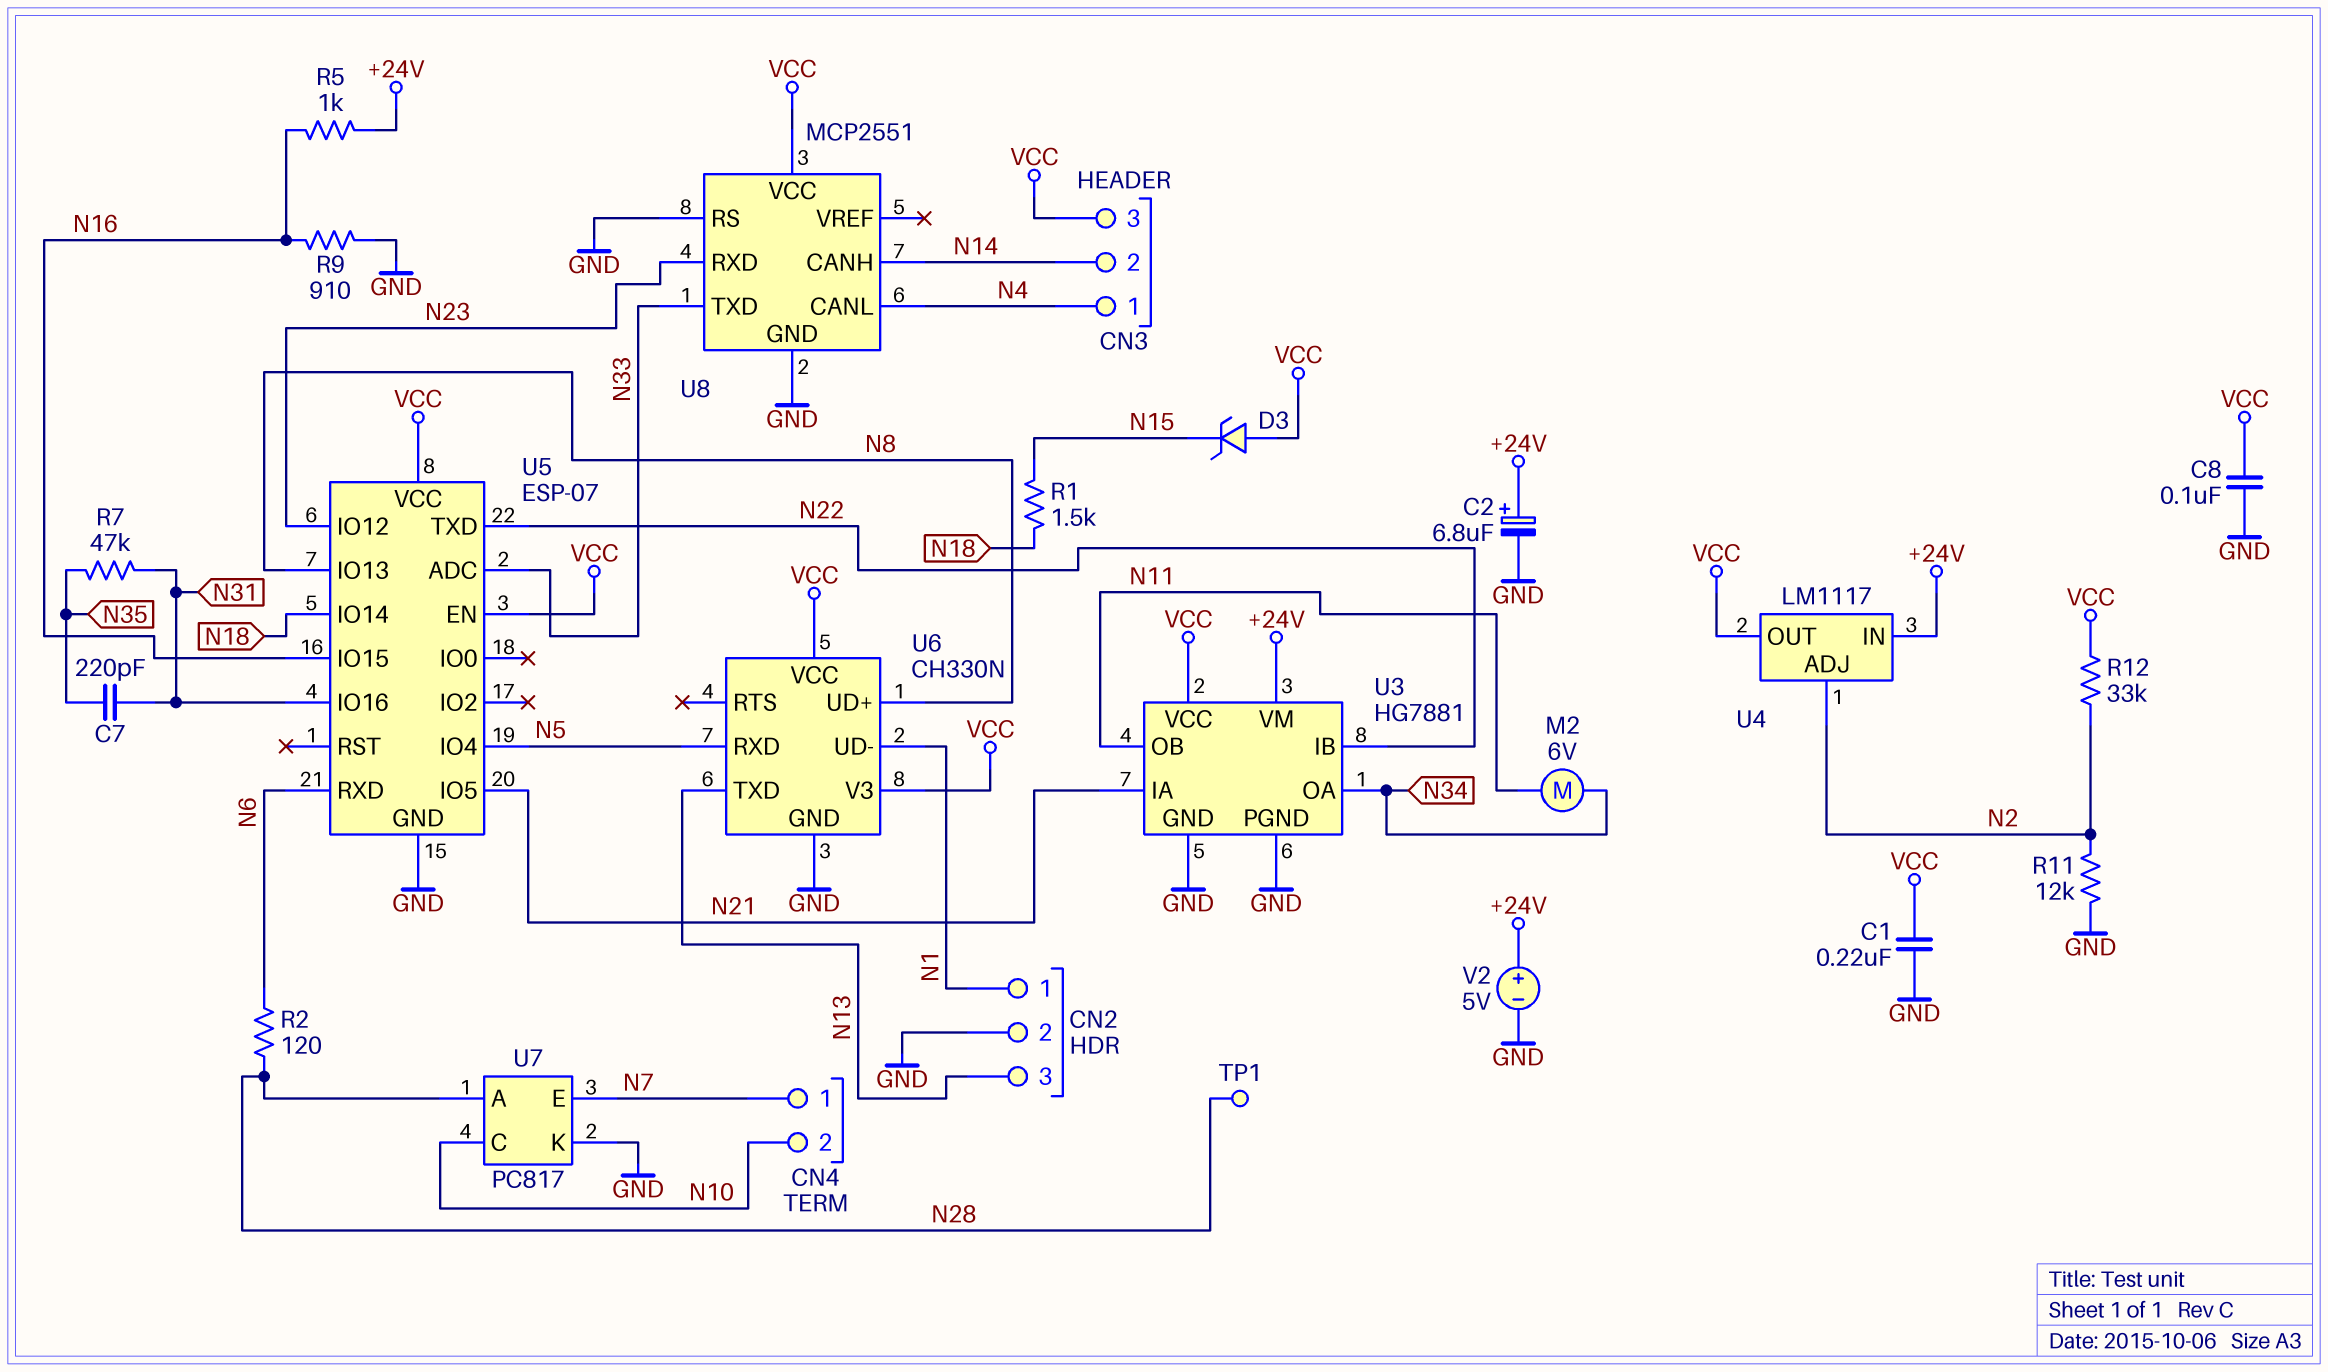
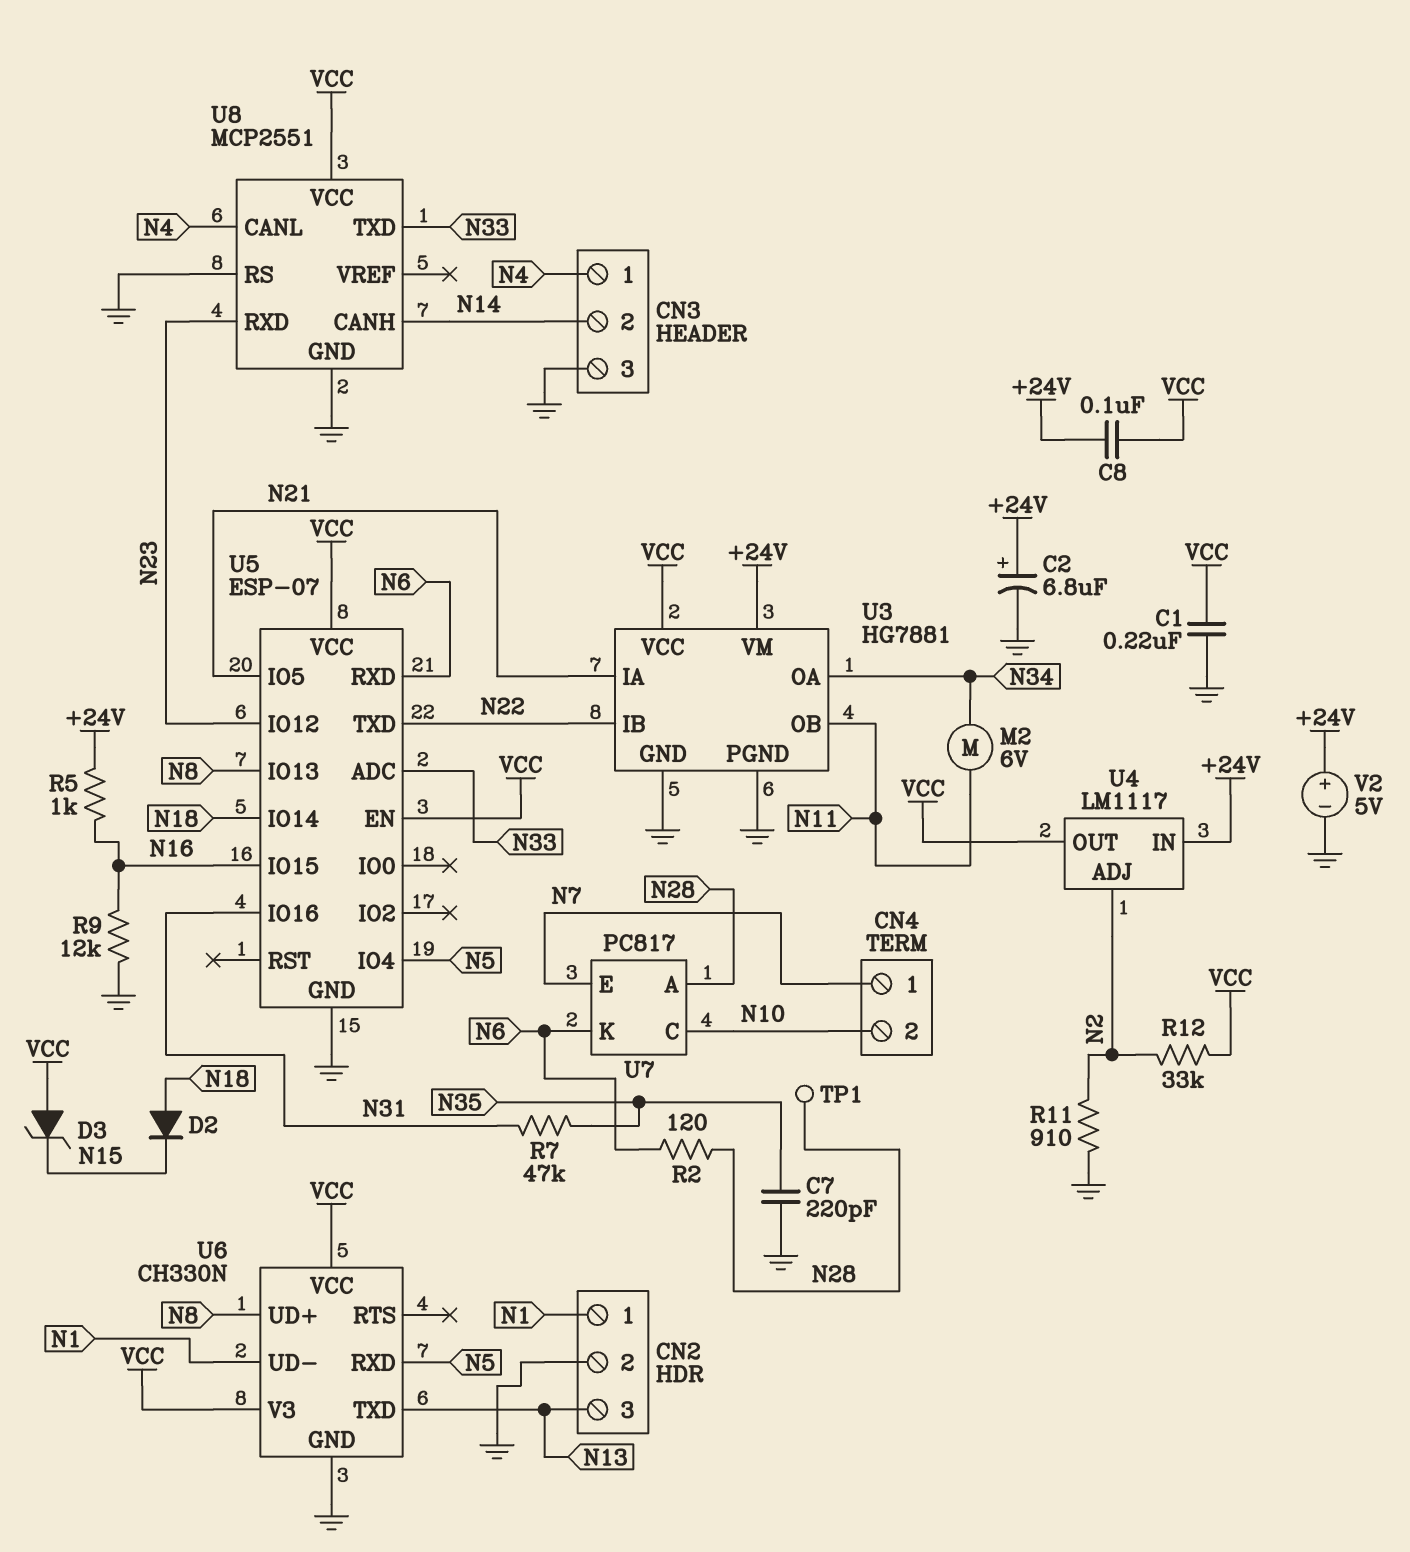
C7: 220pF (N31, N35) -> 220pF (GND, N35)
C8: 100nF (GND, VCC) -> 100nF (+24V, VCC)
CN3 pin 3: VCC -> GND
D2: none -> diode (A N18, K N15)
R1: 1.5k (N15, N18) -> none
R9: 910 (GND, N16) -> 12k (GND, N16)
R11: 12k (GND, N2) -> 910 (GND, N2)
U7 pin K: GND -> N6

